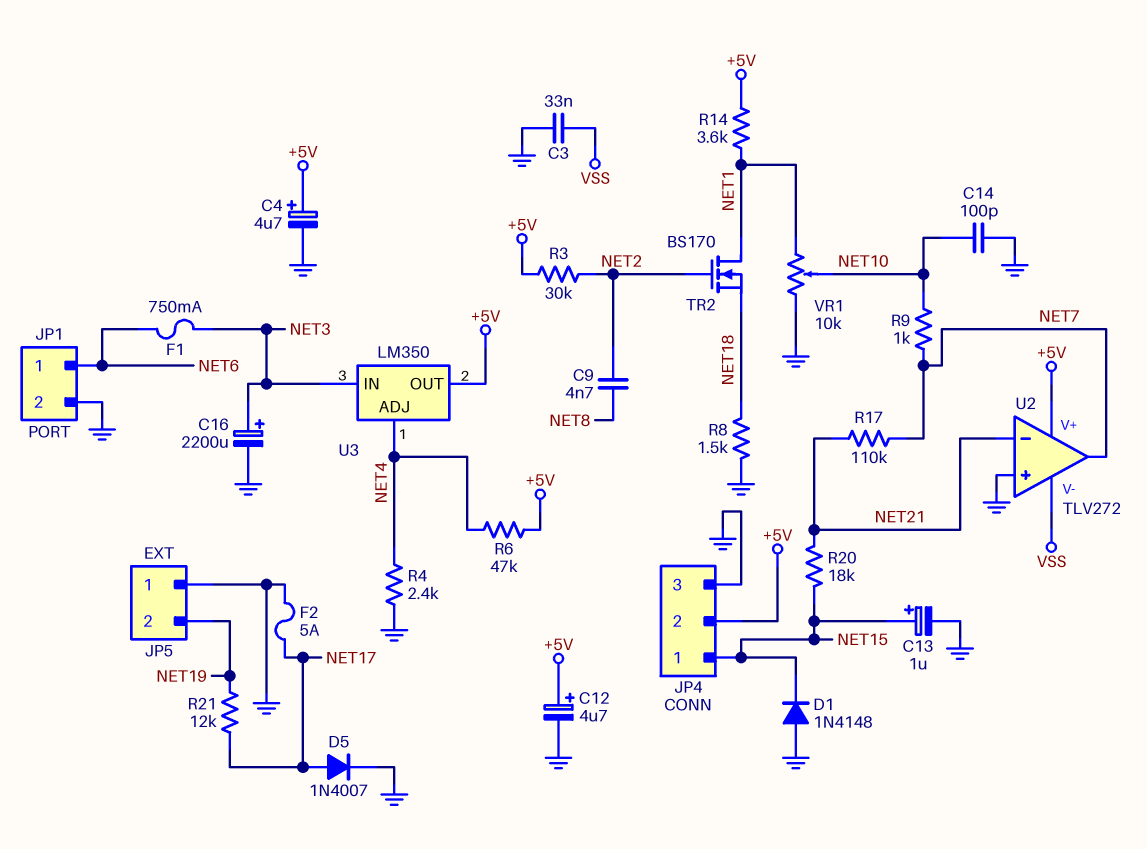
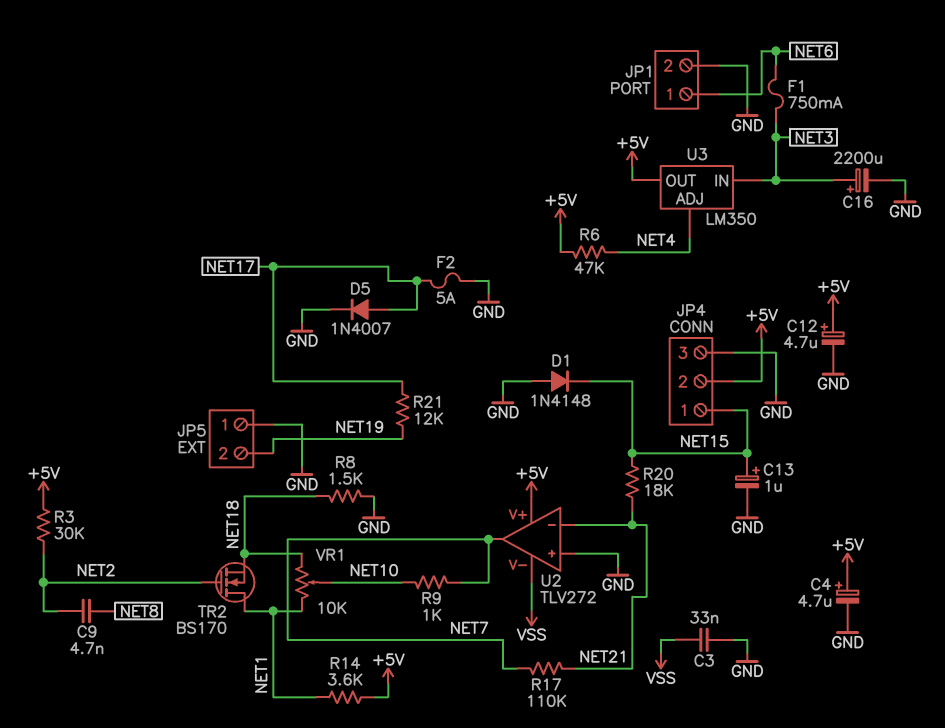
C14: 100pF (GND, NET10) -> none
R4: 2.4k (GND, NET4) -> none
VR1: 10k (GND, NET1, wiper NET10) -> 10k (NET1, NET18, wiper NET10)

